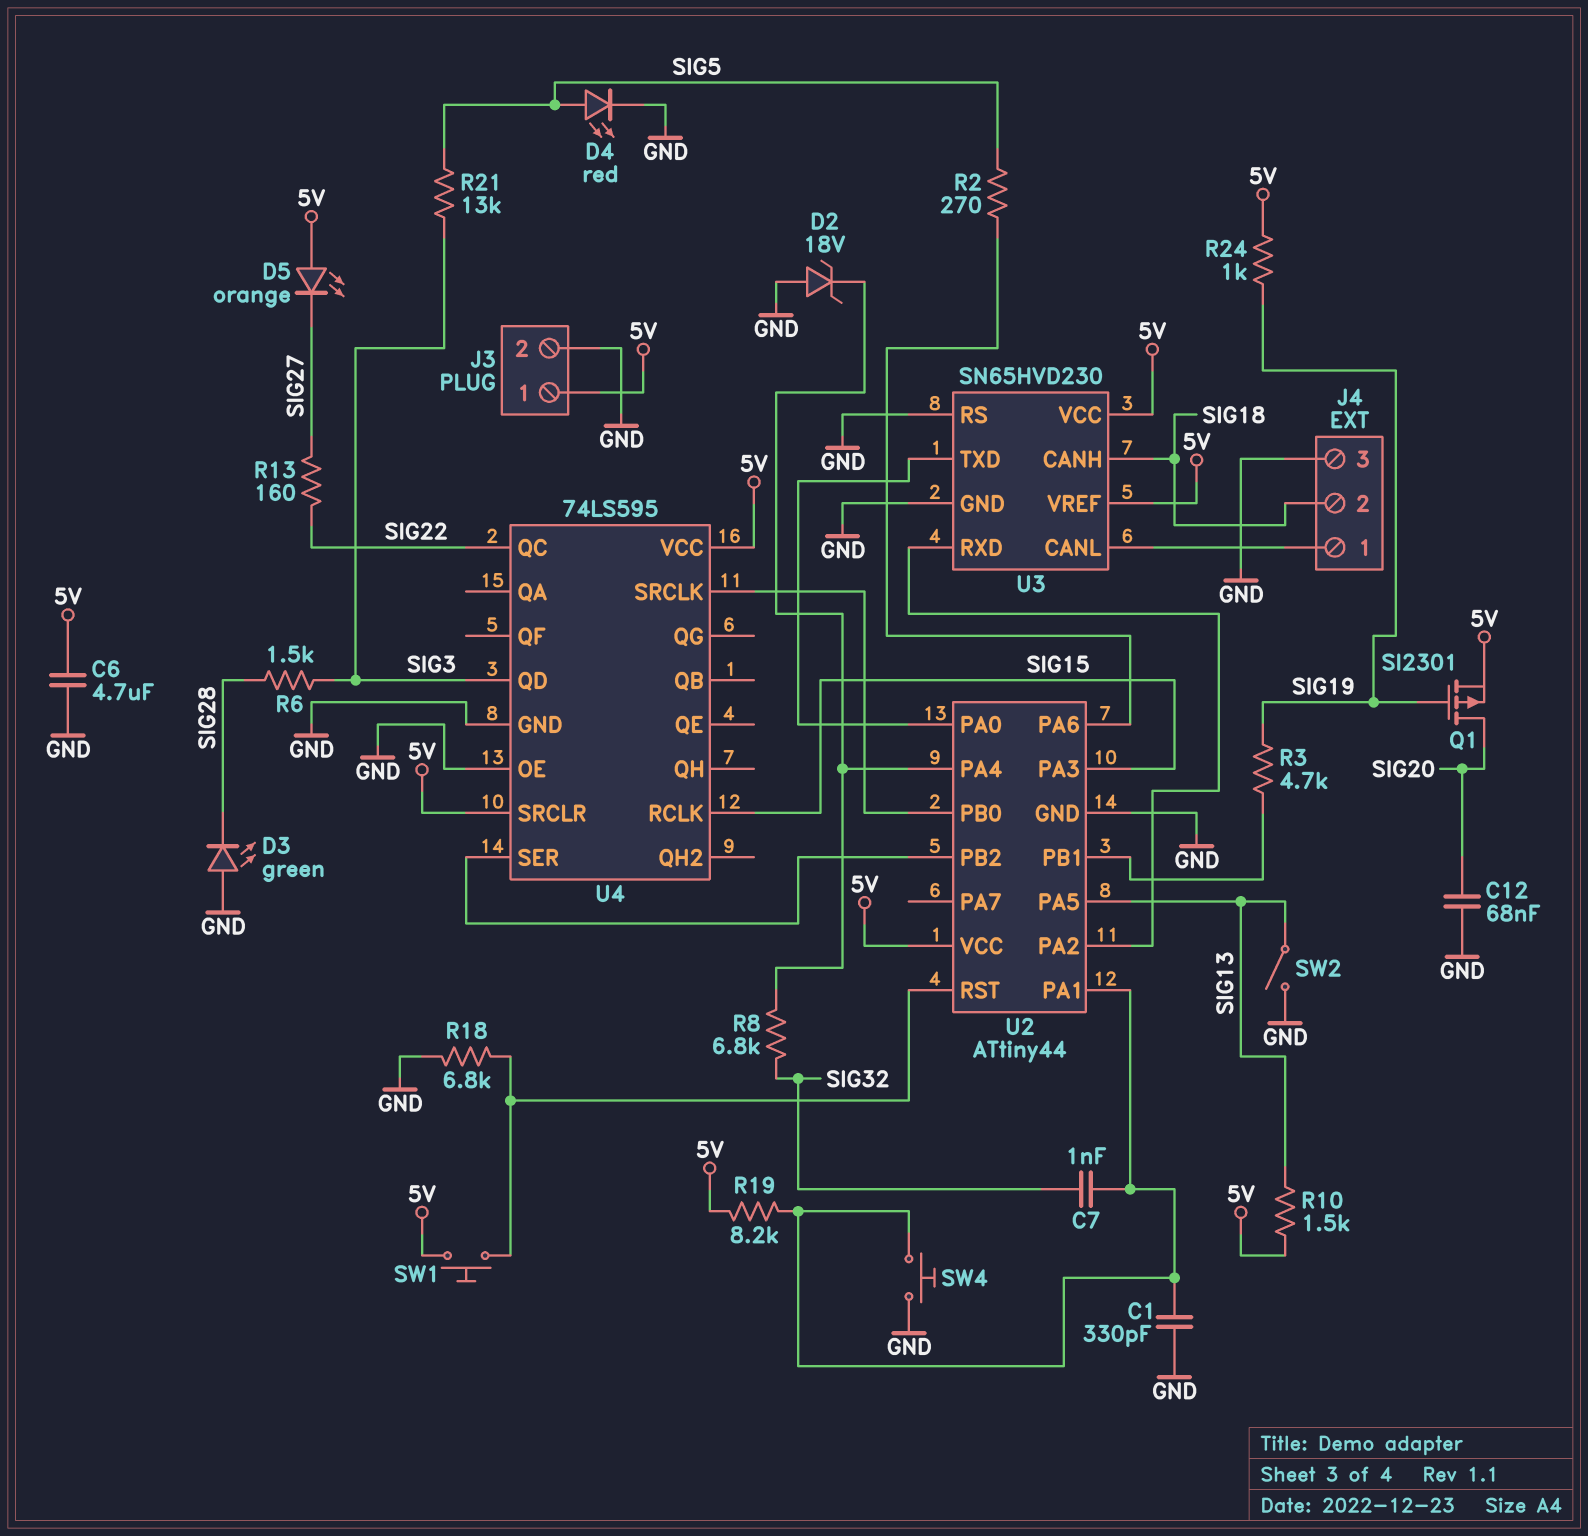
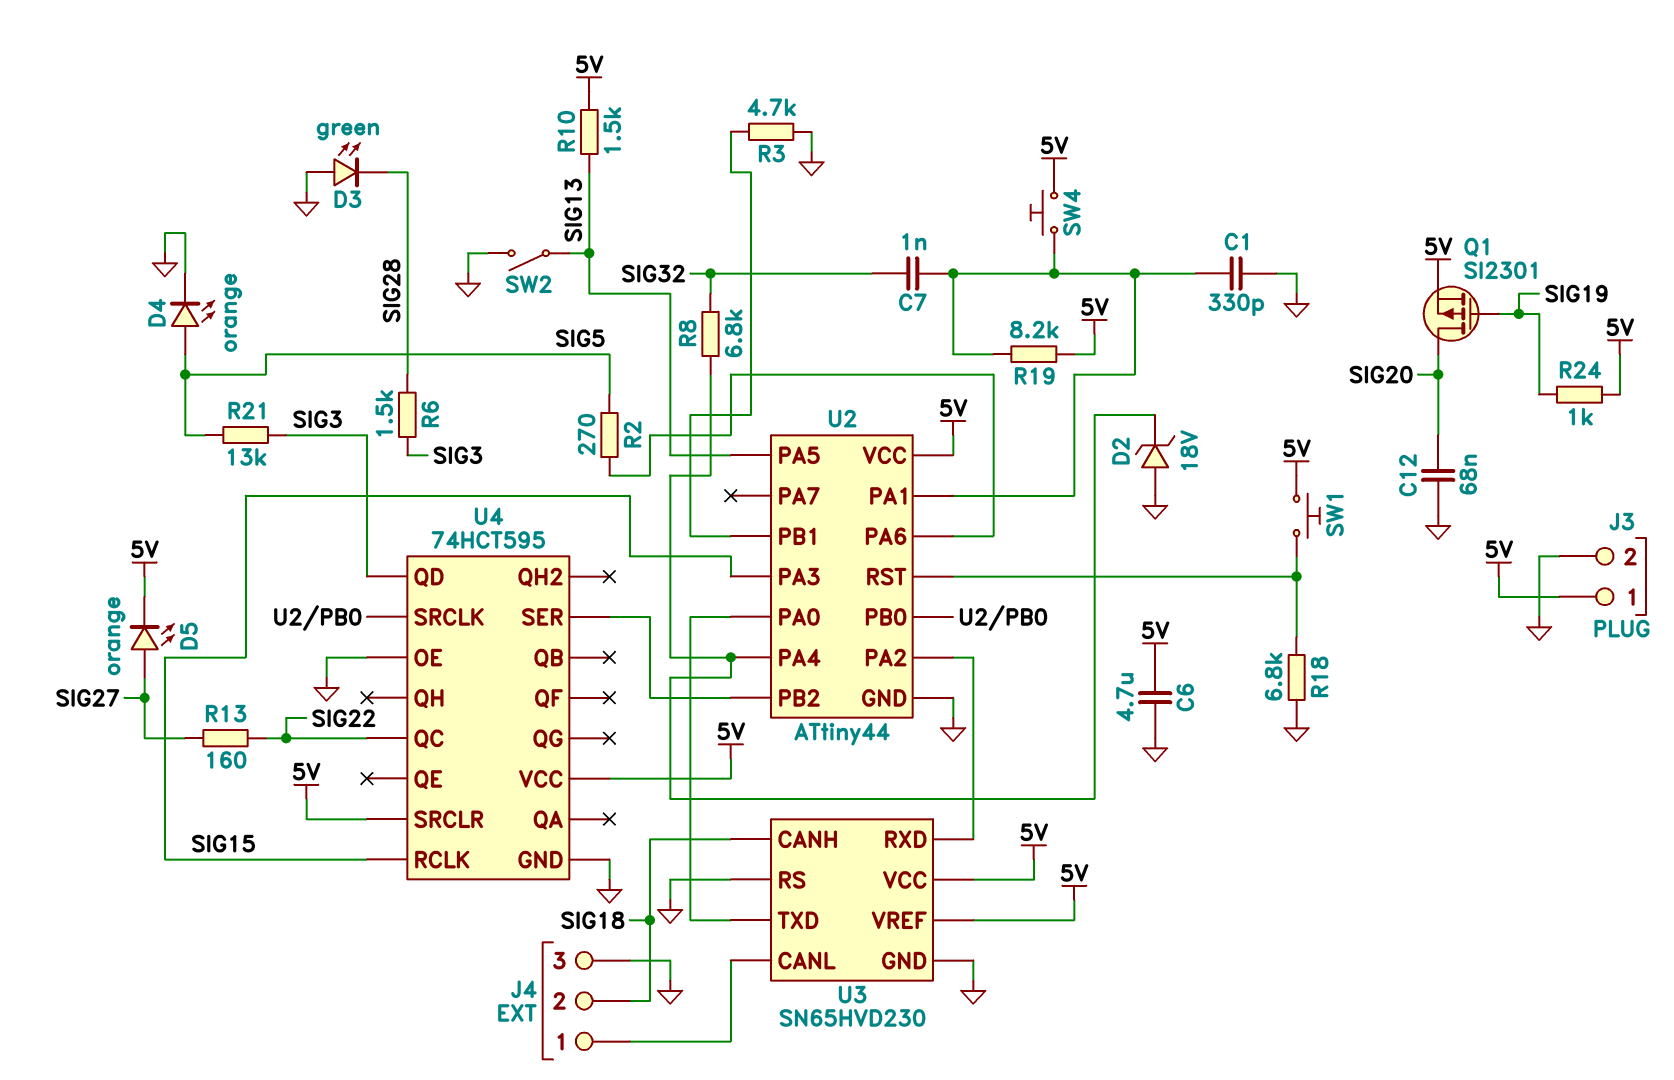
D4: LED red (A SIG5, K GND) -> LED orange (A SIG5, K GND)
D5: LED orange (A 5V, K SIG27) -> LED orange (A SIG27, K 5V)
R3: 4.7k (SIG19, U2/PB1) -> 4.7k (GND, U2/PB1)
SW4: button (GND, U2/PA1) -> button (5V, U2/PA1)
U4: 74LS595 -> 74HCT595

